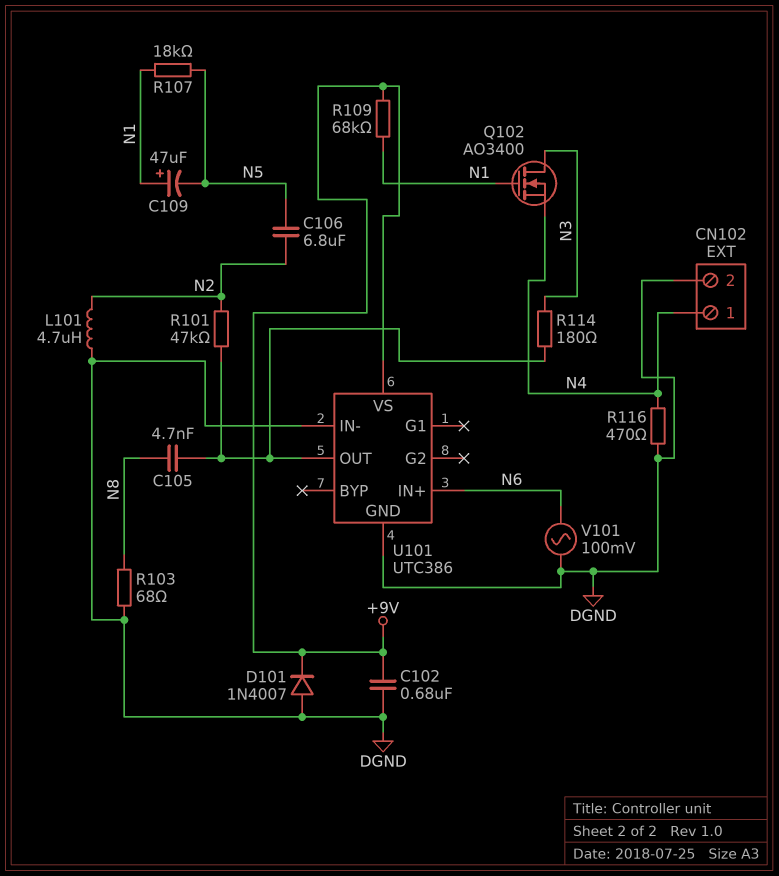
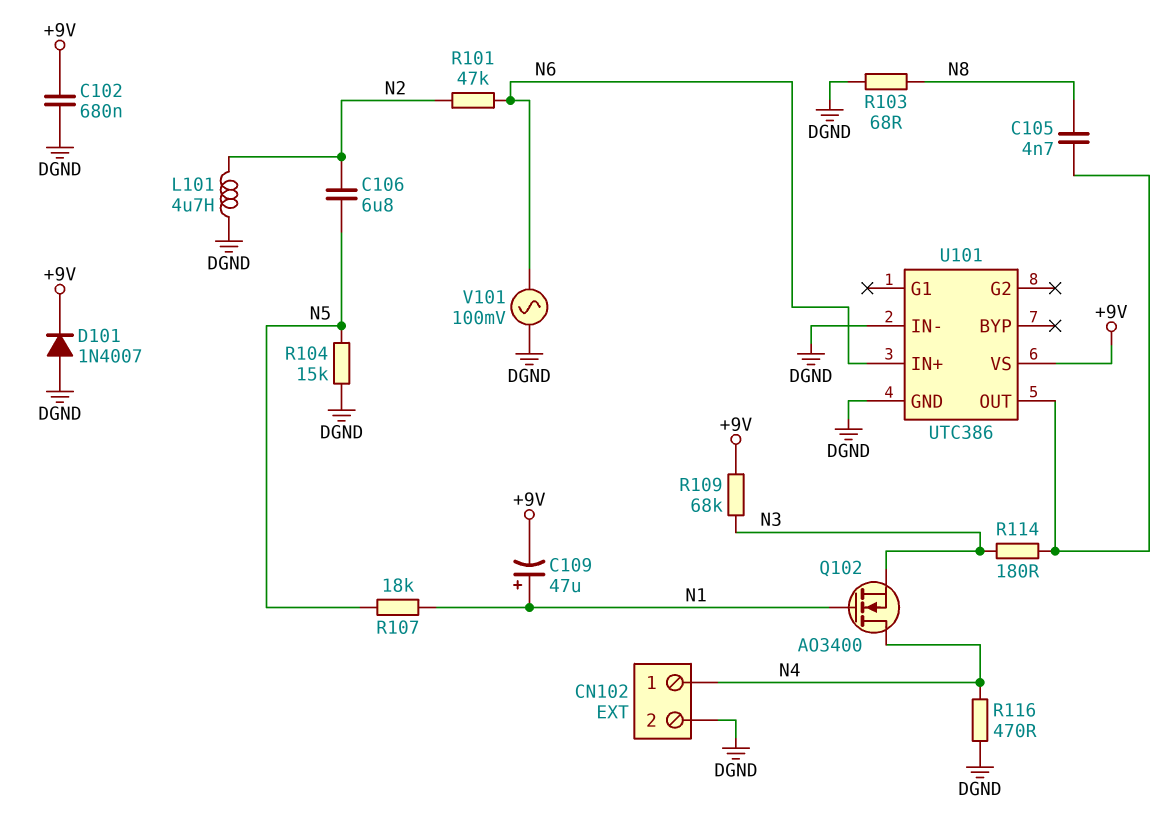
C109: 47uF (plus N1, minus N5) -> 47uF (plus N1, minus +9V)
Q102: NMOS AO3400 (G N1, D N3, S N4) -> NMOS AO3400 (G N1, D N4, S N3)
R101: 47k (N2, U101/OUT) -> 47k (N2, N6)
R104: none -> 15k (DGND, N5)
R109: 68k (+9V, N1) -> 68k (+9V, N3)

